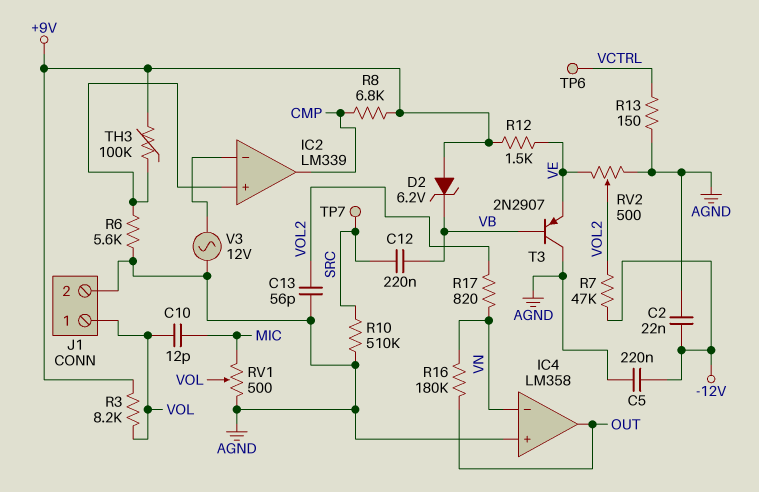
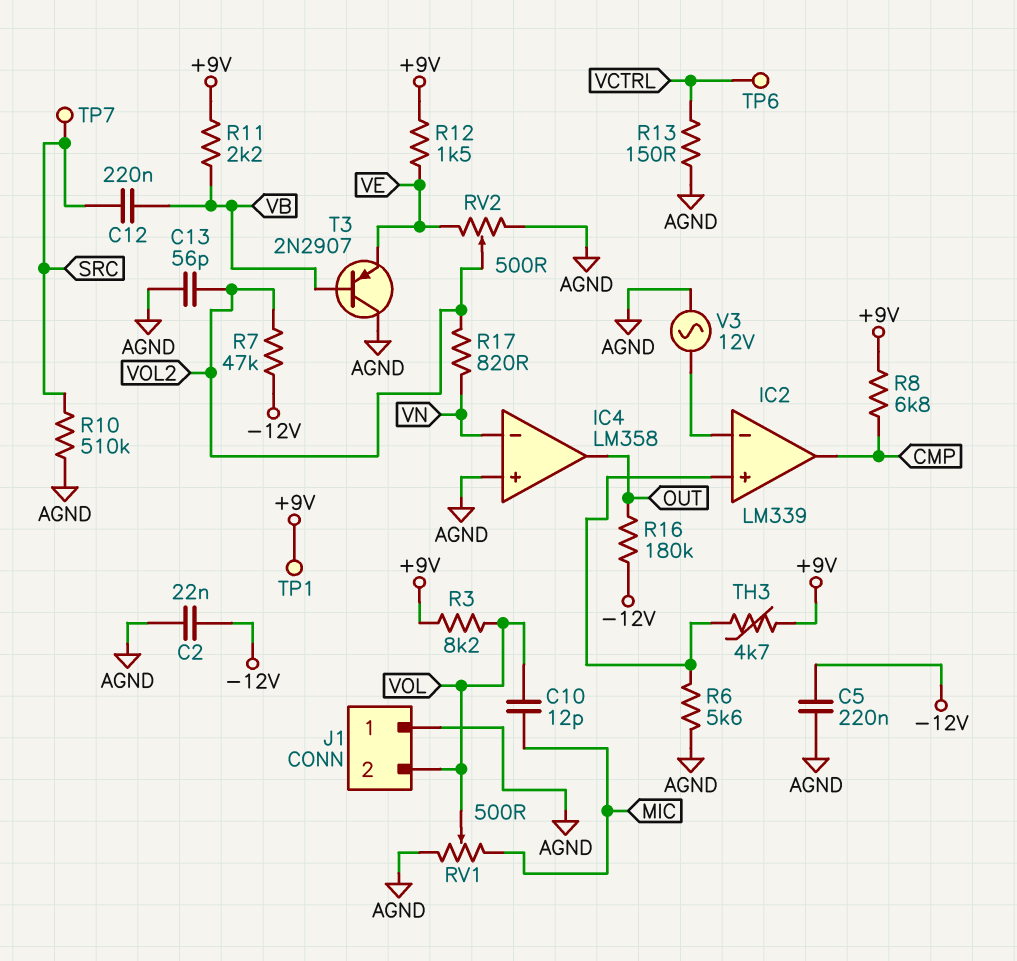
D2: zener 6.2V (A +9V, K VB) -> none
J1 pin 1: VOL -> AGND
J1 pin 2: AGND -> VOL
R11: none -> 2.2k (+9V, VB)
R16: 180k (OUT, VN) -> 180k (-12V, OUT)
TH3: 100k (+9V, IC2/in+) -> 4.7k (+9V, IC2/in+)
TP1: none -> test point (+9V)

